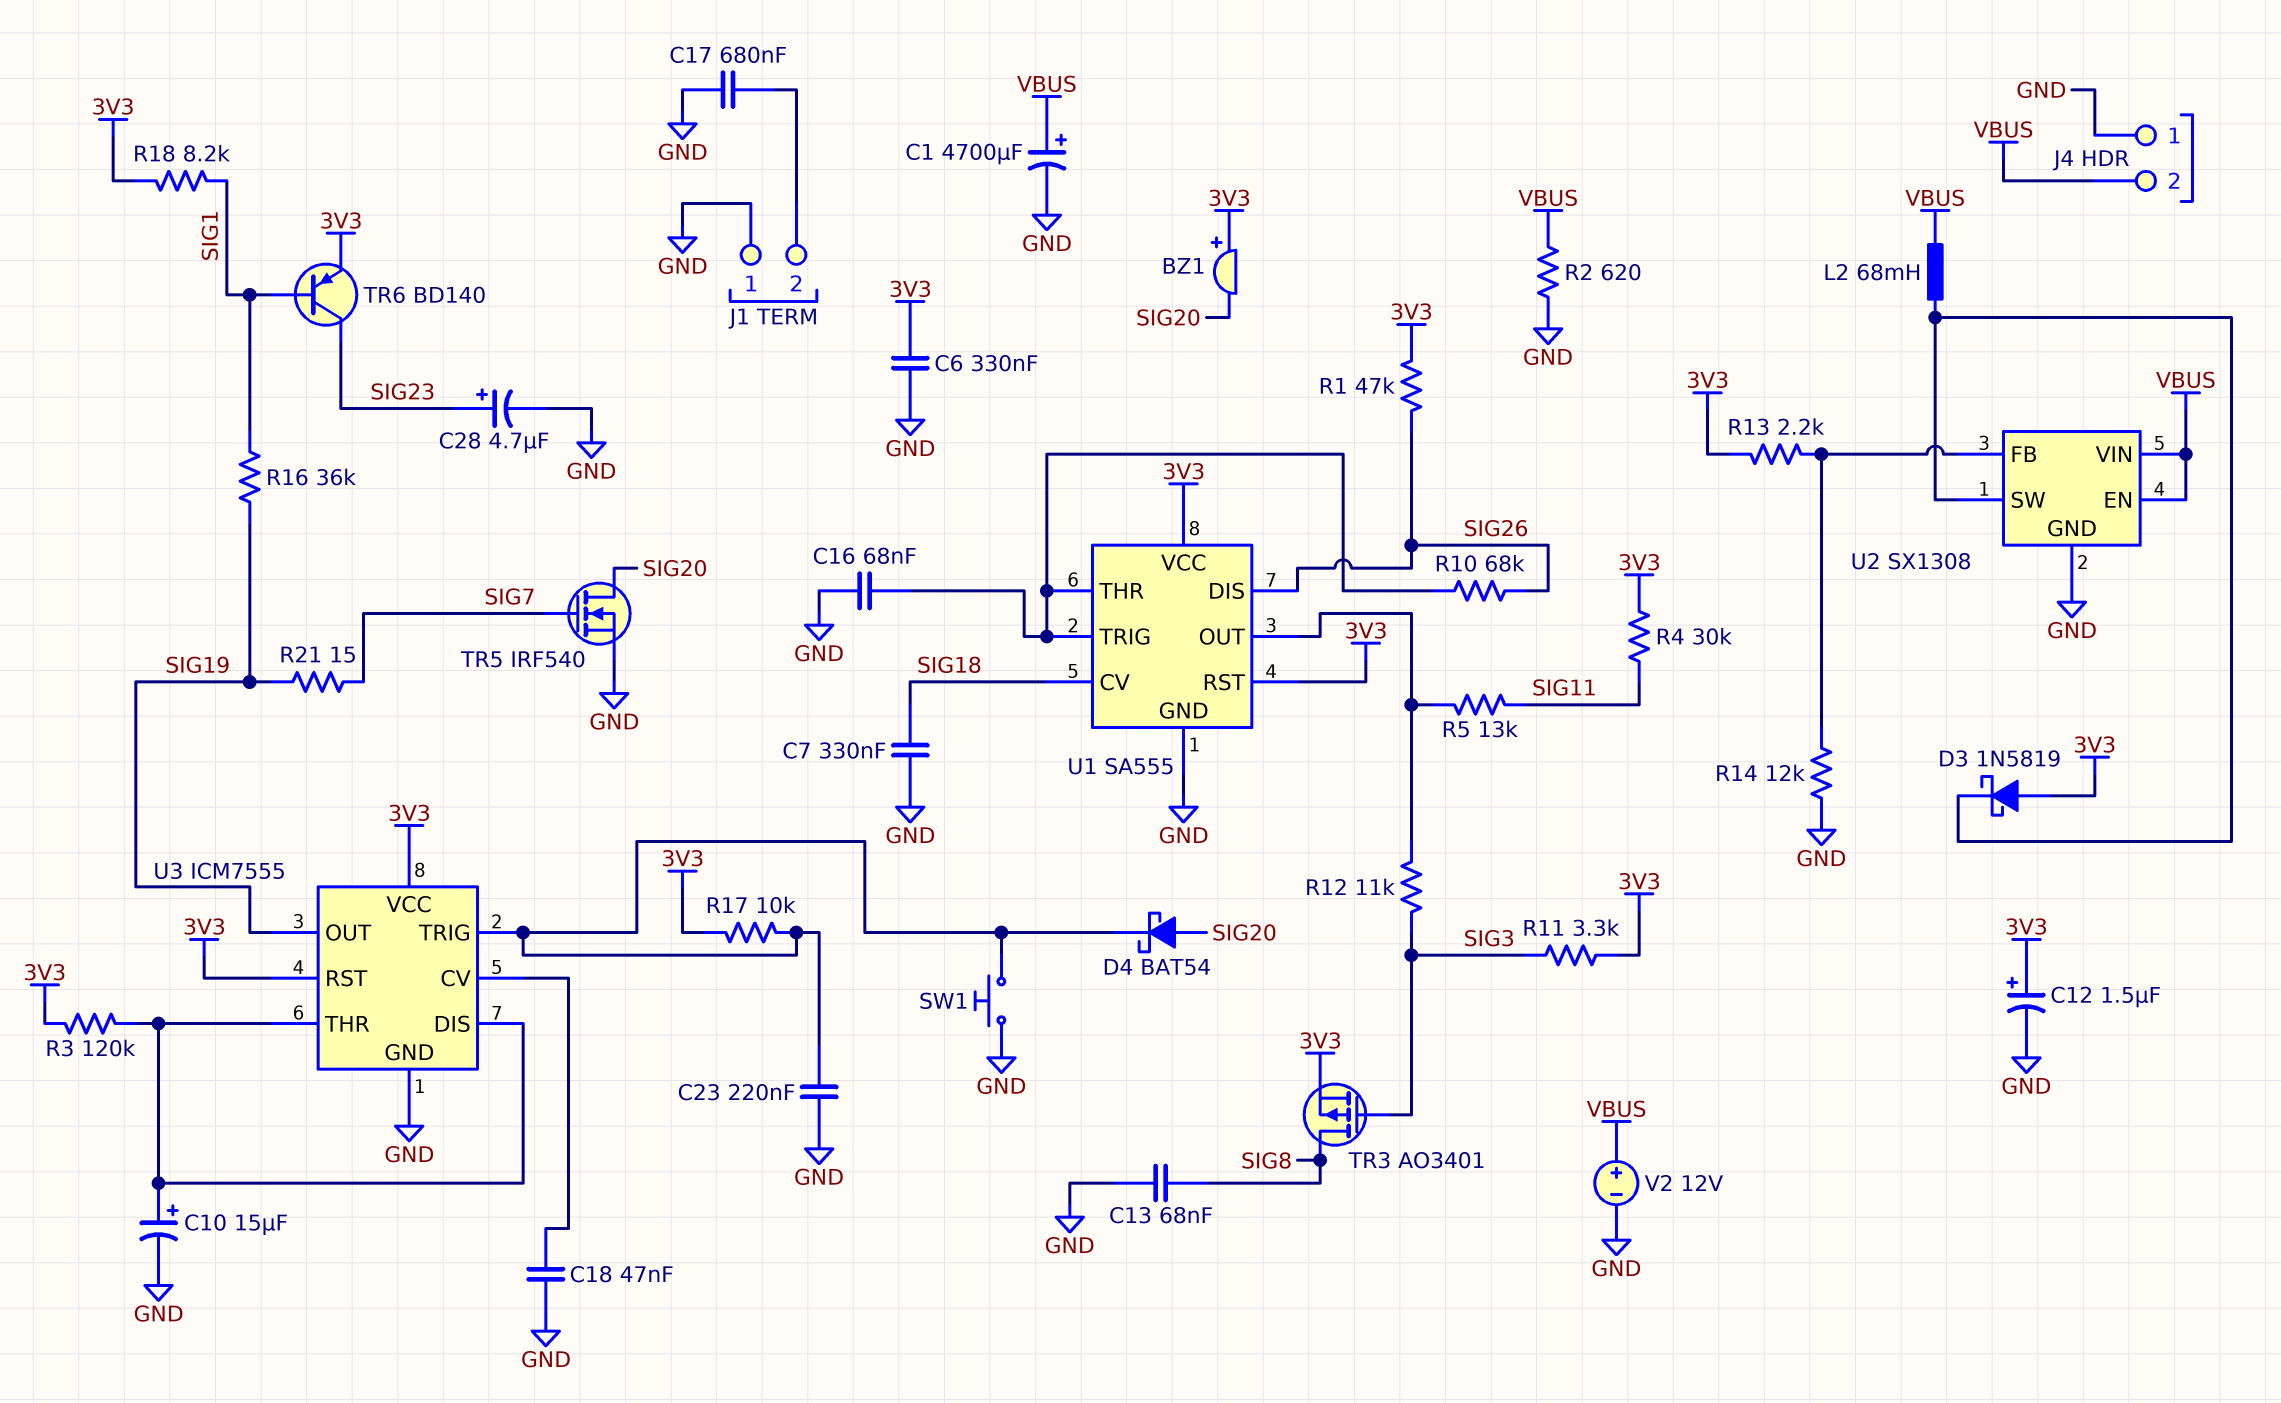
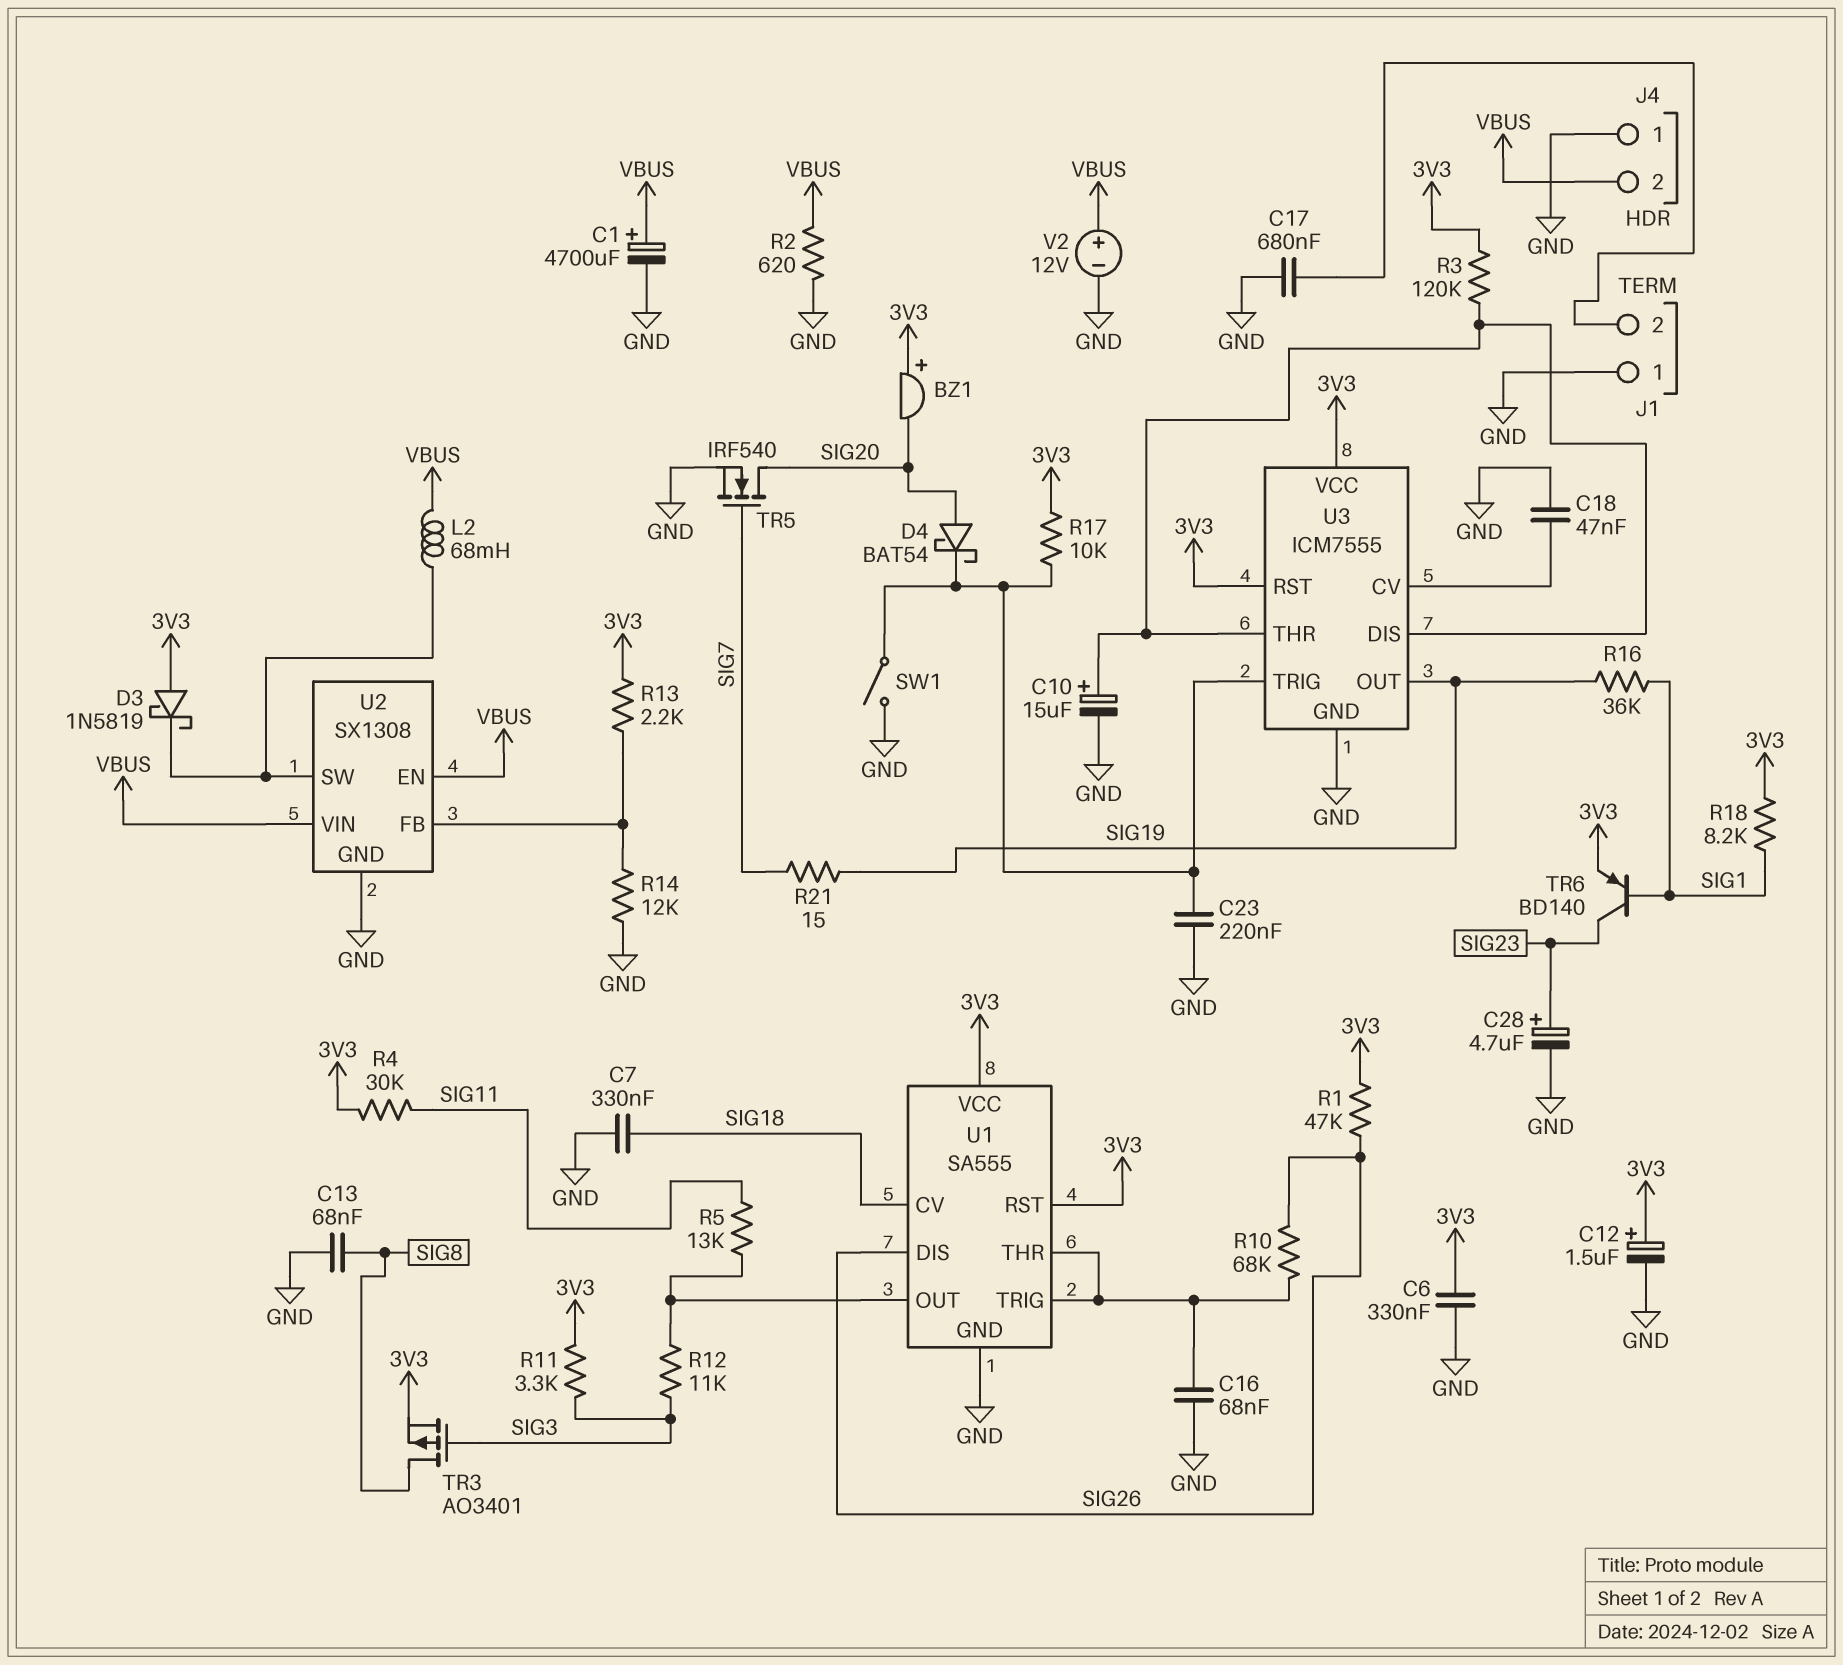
SW1: button (GND, U3/TRIG) -> switch (GND, U3/TRIG)

